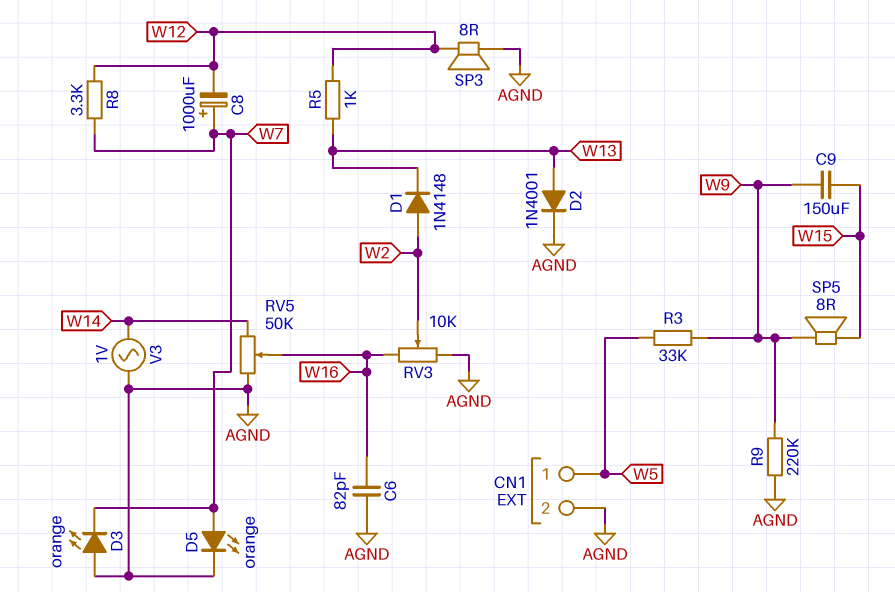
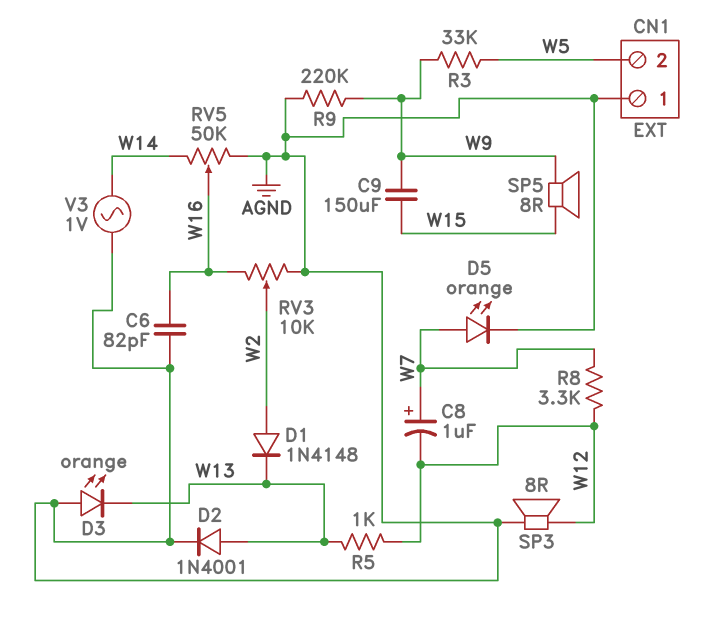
C8: 1000uF (plus W7, minus W12) -> 1uF (plus W7, minus W12)
CN1 pin 1: W5 -> AGND
CN1 pin 2: AGND -> W5
D3: LED orange (A AGND, K W7) -> LED orange (A AGND, K W13)

